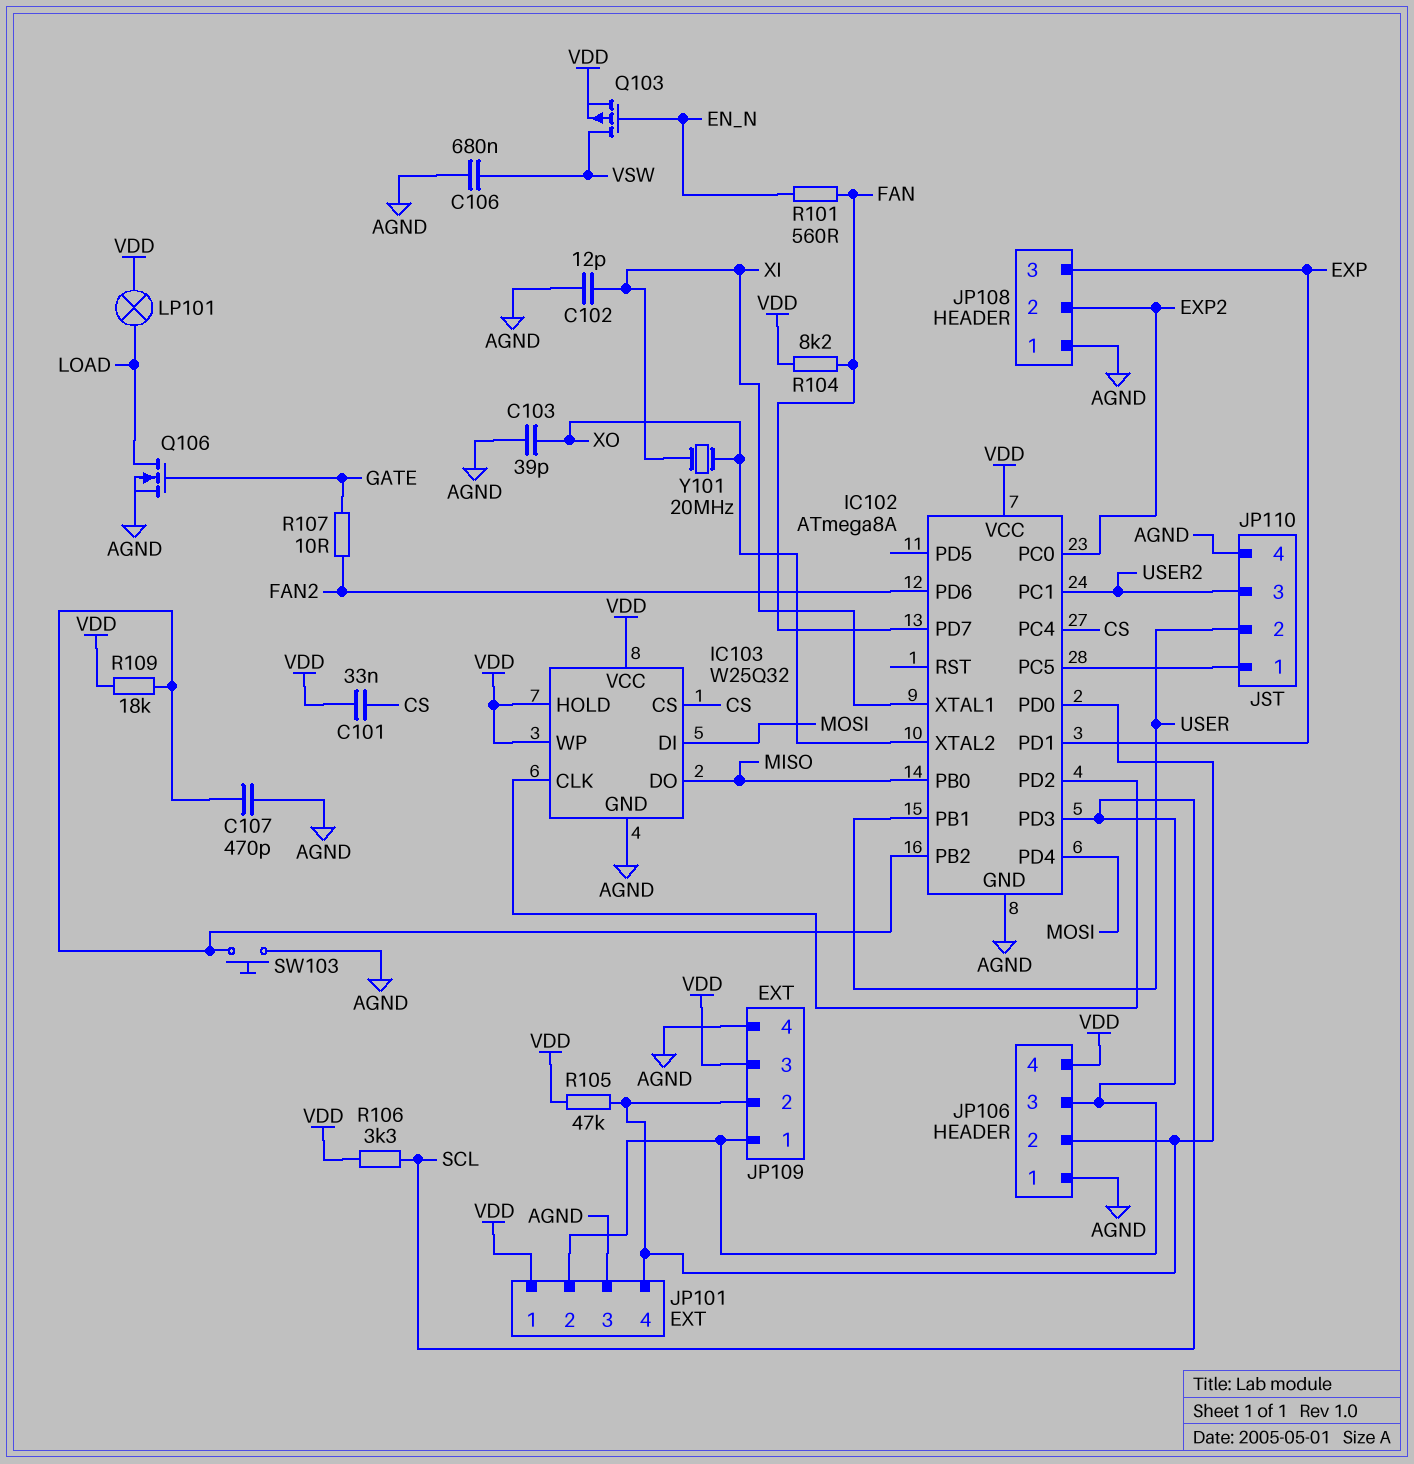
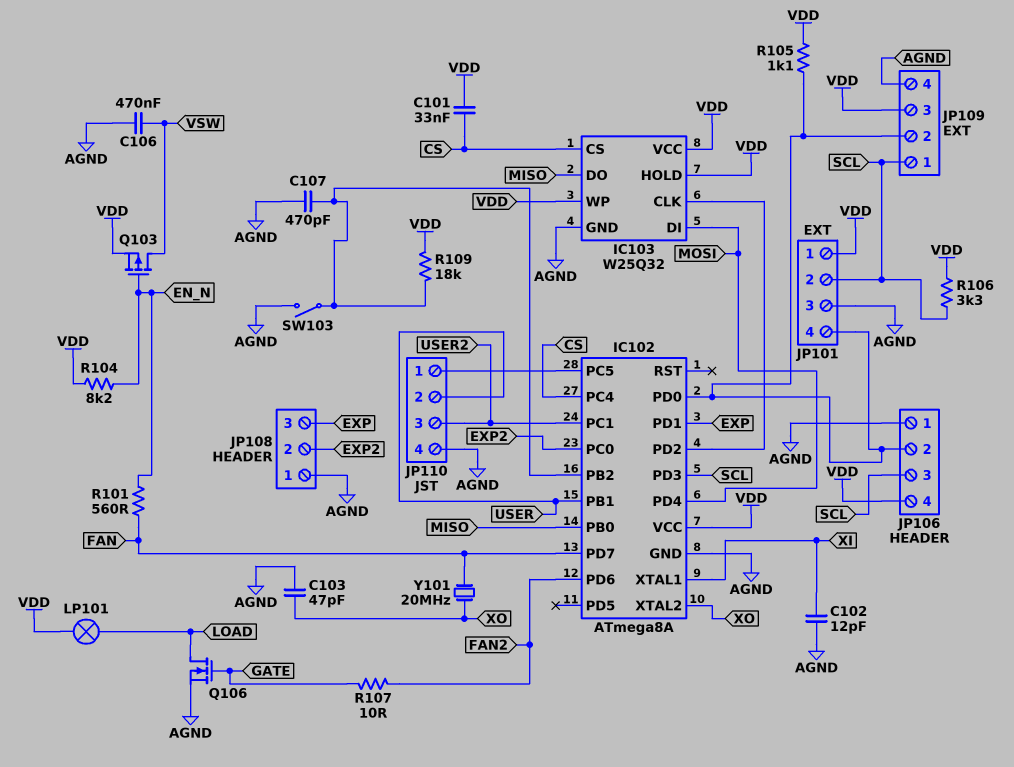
C103: 39pF (AGND, XO) -> 47pF (AGND, XO)
C106: 680nF (AGND, VSW) -> 470nF (AGND, VSW)
R104: 8.2k (FAN, VDD) -> 8.2k (EN_N, VDD)
R105: 47k (IC102/PD0, VDD) -> 1.1k (IC102/PD0, VDD)
SW103: button (AGND, IC102/PB2) -> switch (AGND, IC102/PB2)
Y101: 20MHz (XI, XO) -> 20MHz (FAN, XO)

